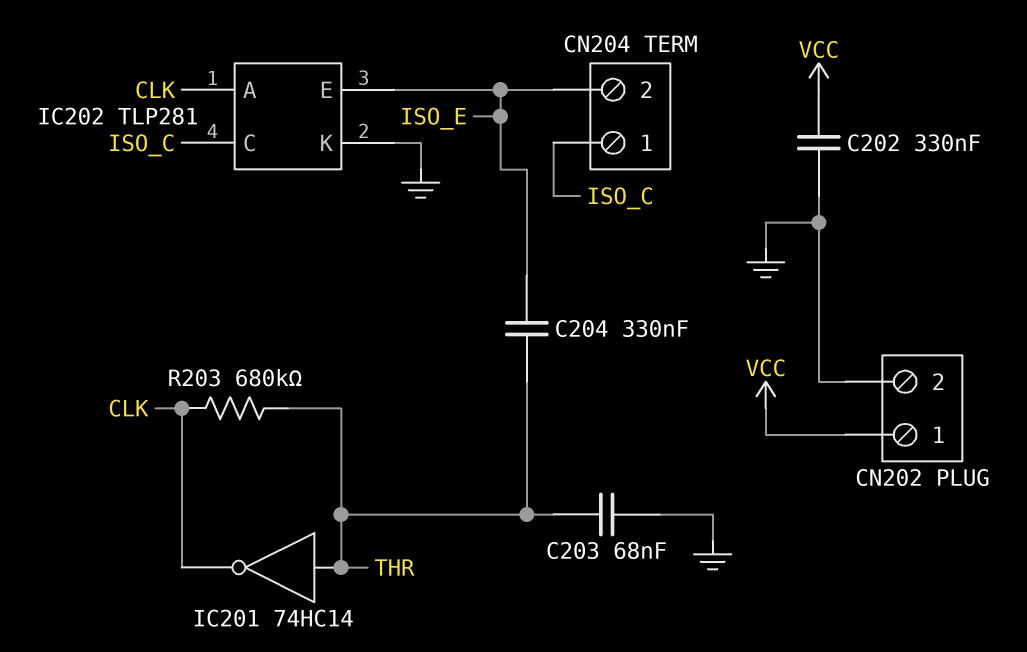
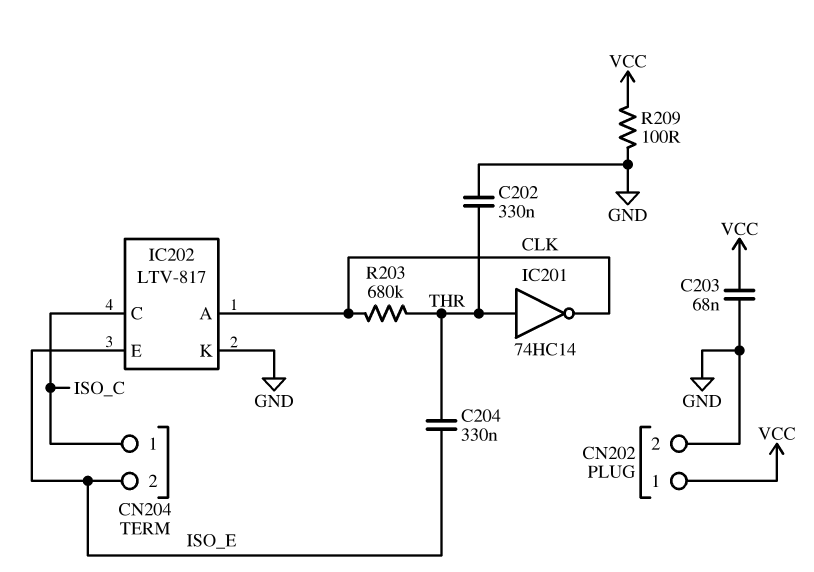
C202: 330nF (GND, VCC) -> 330nF (GND, THR)
C203: 68nF (GND, THR) -> 68nF (GND, VCC)
IC202: TLP281 -> LTV-817
R209: none -> 100 (GND, VCC)

